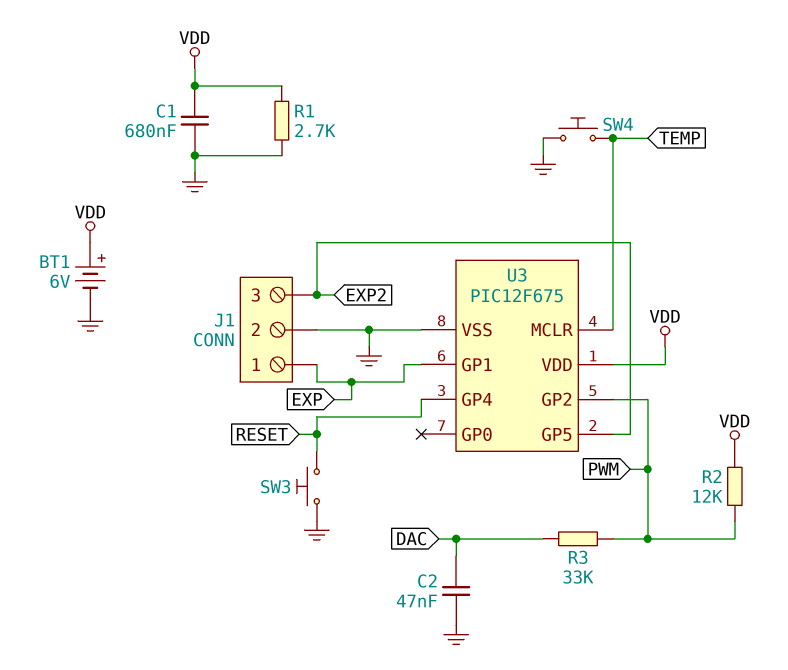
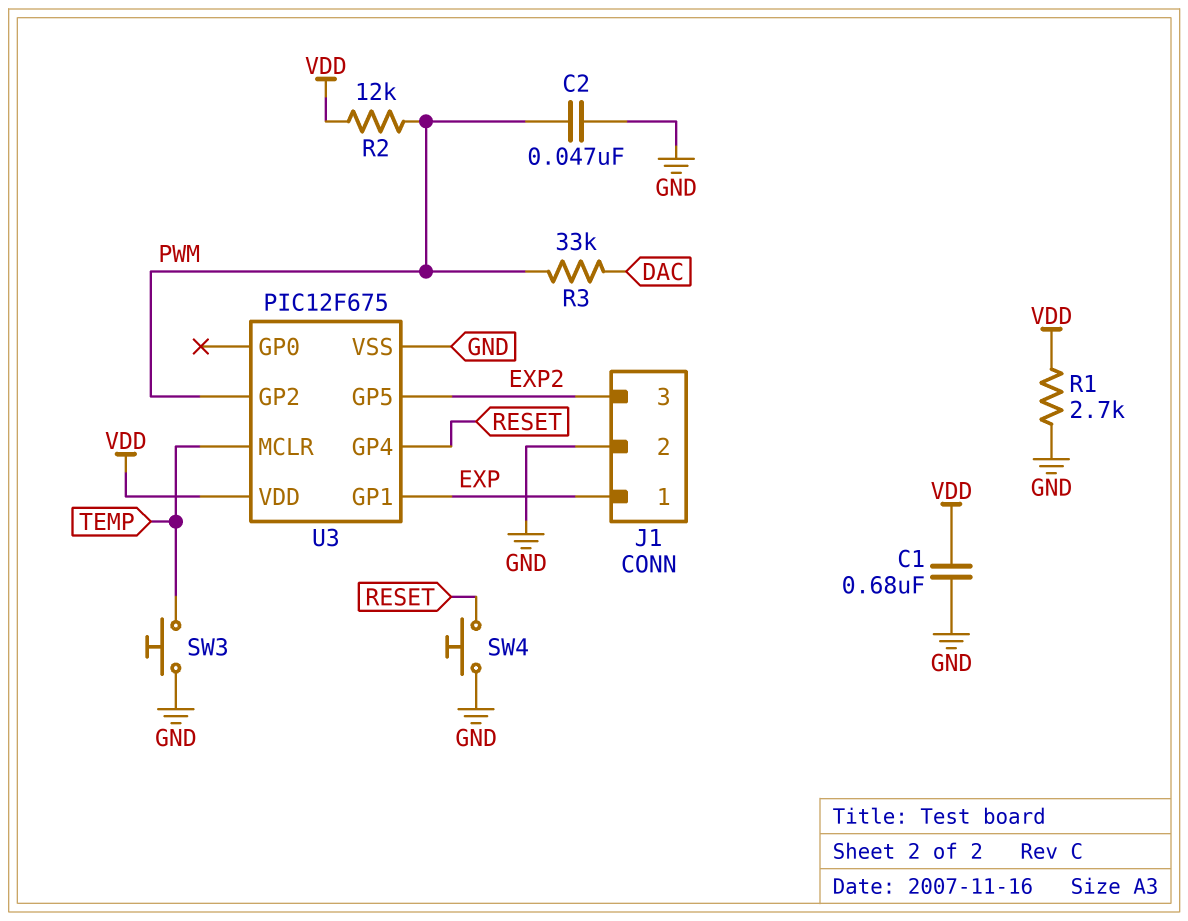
BT1: 6V (plus VDD, minus GND) -> none
C2: 47nF (DAC, GND) -> 47nF (GND, PWM)
SW3: button (GND, RESET) -> button (GND, TEMP)
SW4: button (GND, TEMP) -> button (GND, RESET)

